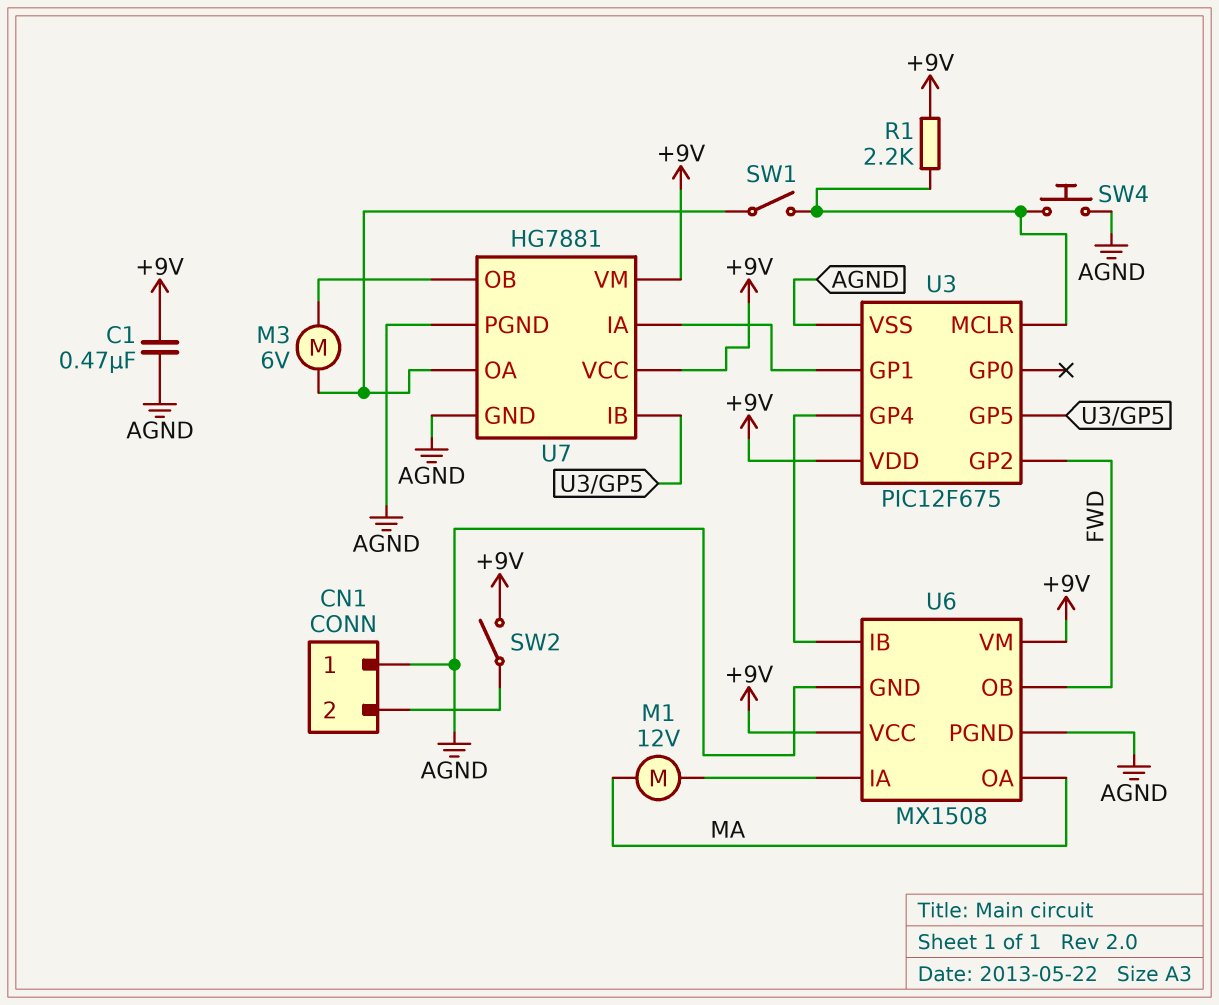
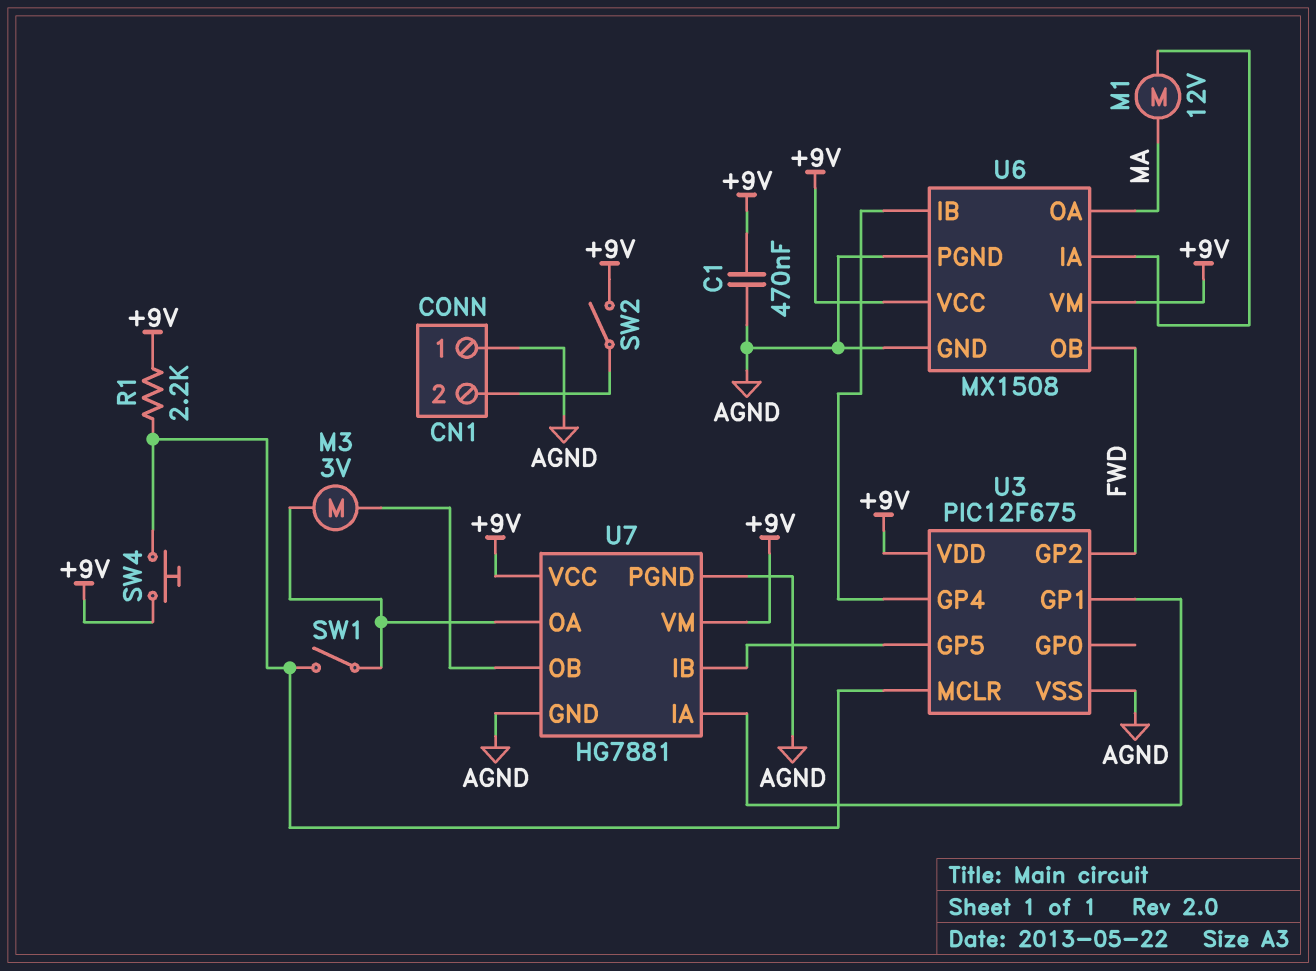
M3: motor 6V (U7/OA, U7/OB) -> motor 3V (U7/OA, U7/OB)
SW4: button (AGND, U3/MCLR) -> button (+9V, U3/MCLR)

